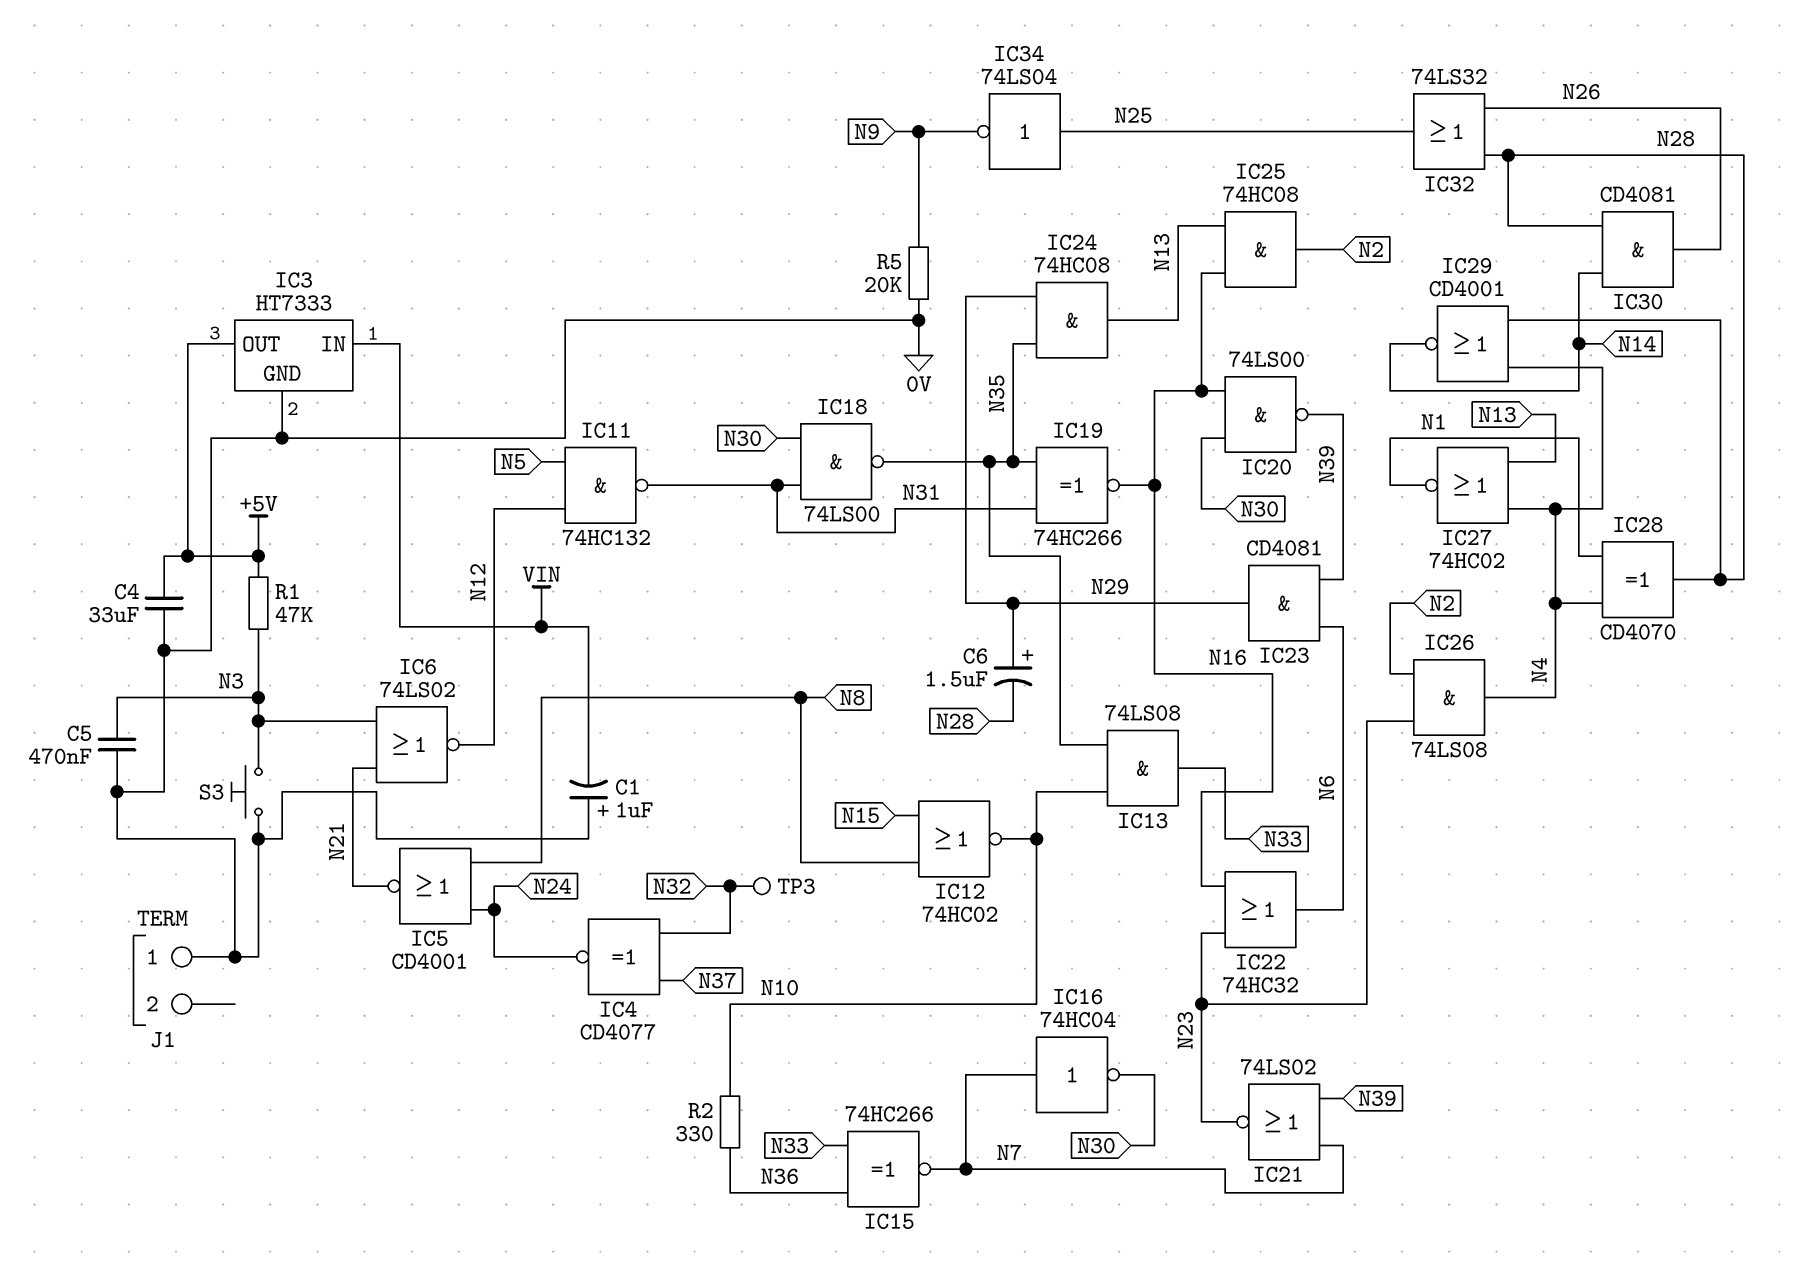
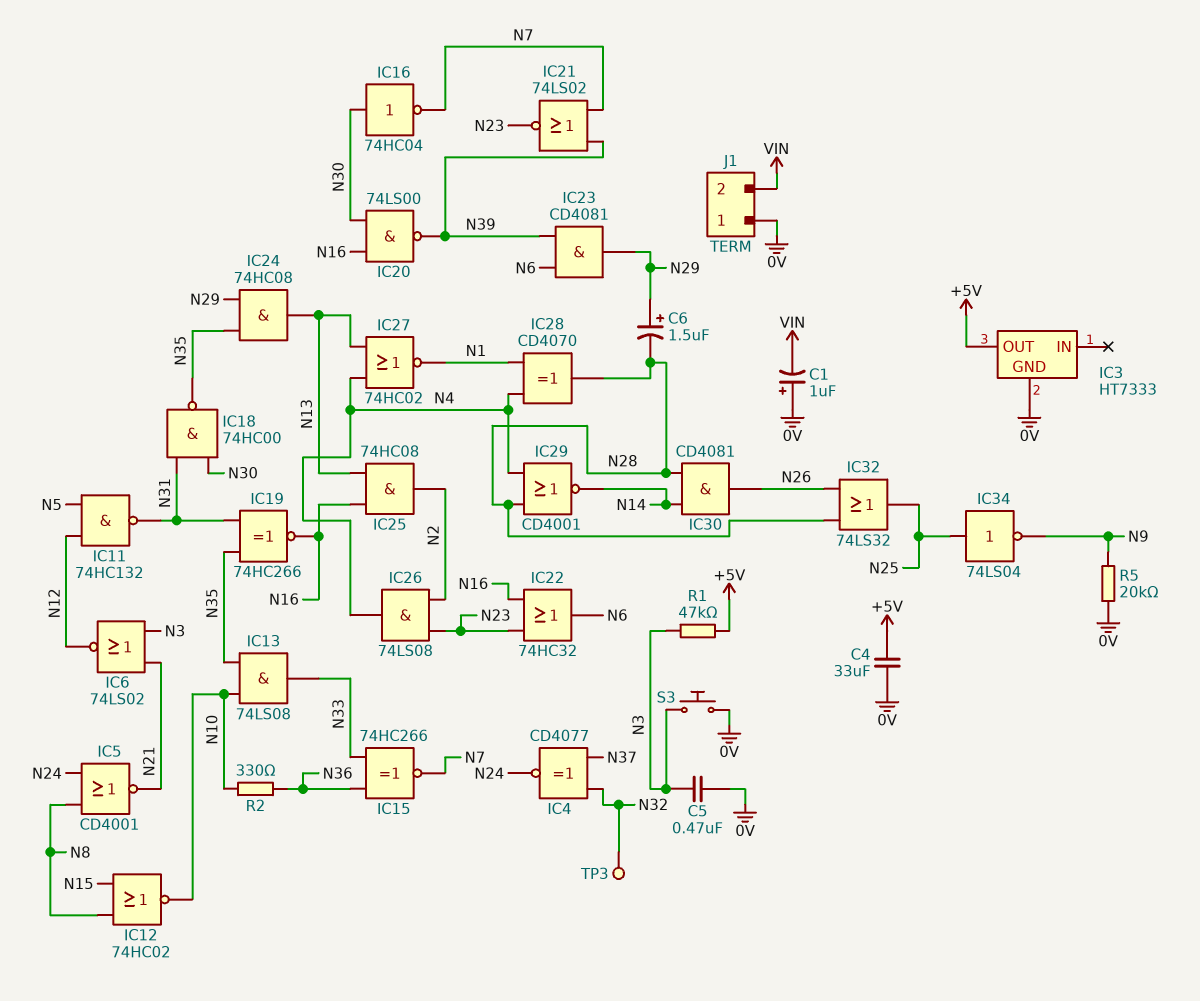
IC3 pin IN: VIN -> none
IC16: NOT 74HC04 (in N7, out N30) -> NOT 74HC04 (in N30, out N7)
IC18: NAND 74LS00 (in N30, in N31, out N35) -> NAND 74HC00 (in N30, in N31, out N35)
J1 pin 2: none -> VIN

